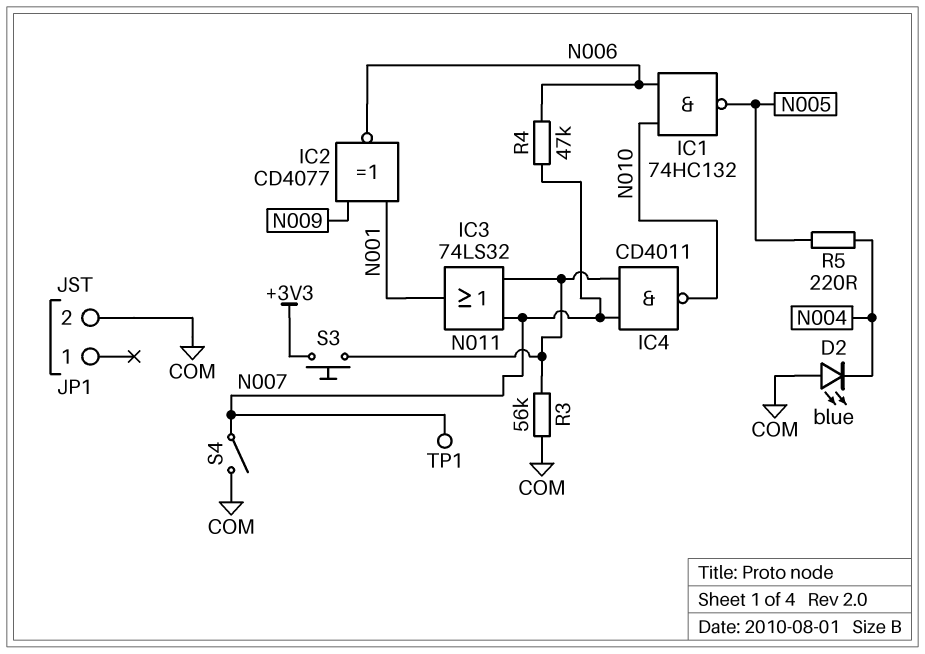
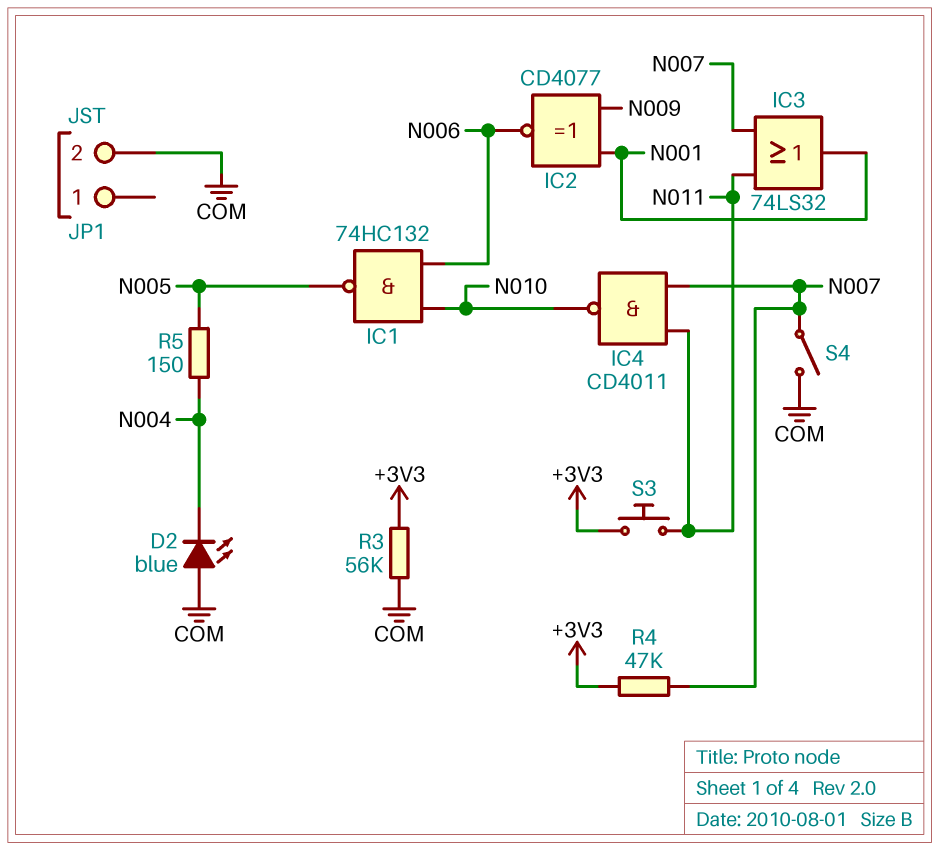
R3: 56k (COM, N011) -> 56k (+3V3, COM)
R4: 47k (N006, N007) -> 47k (+3V3, N007)
R5: 220 (N004, N005) -> 150 (N004, N005)
TP1: test point (N007) -> none

